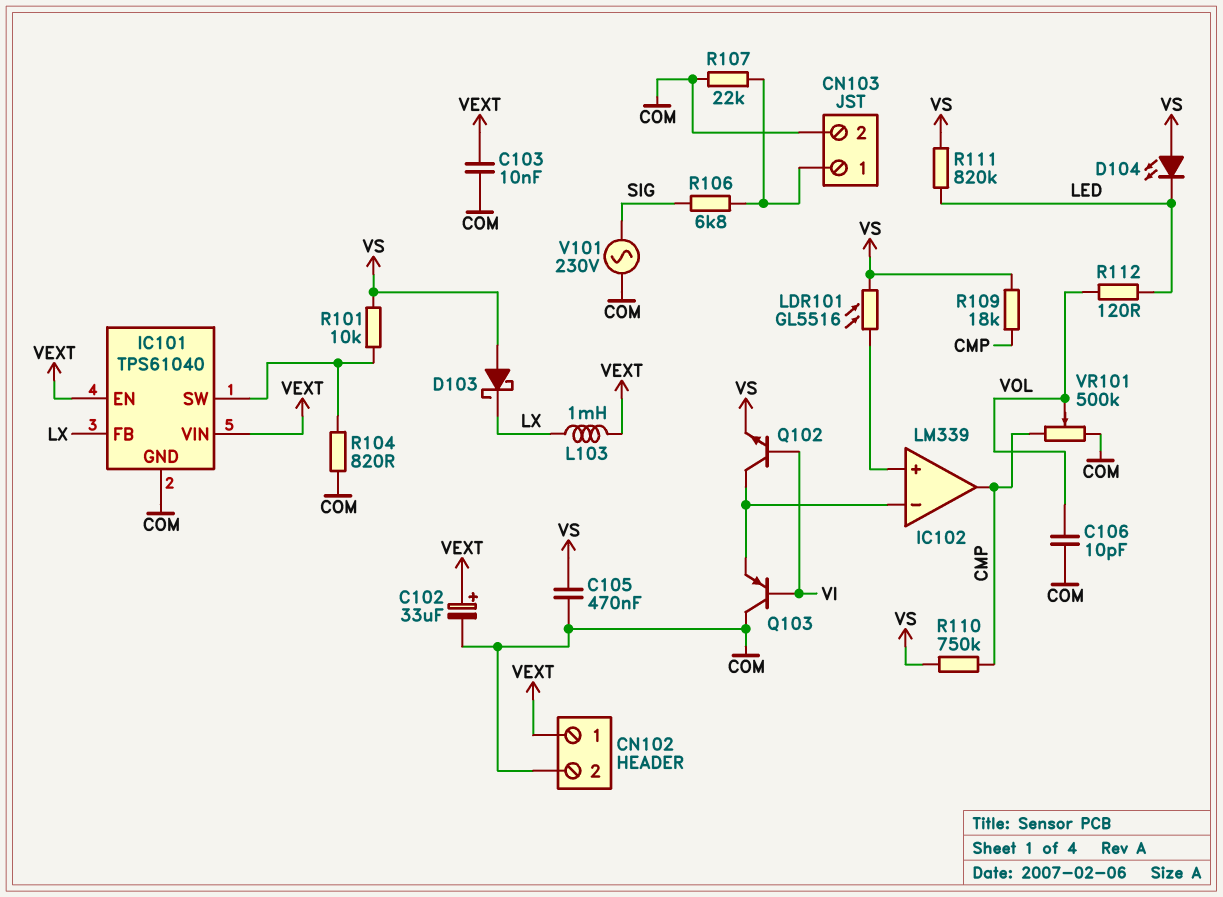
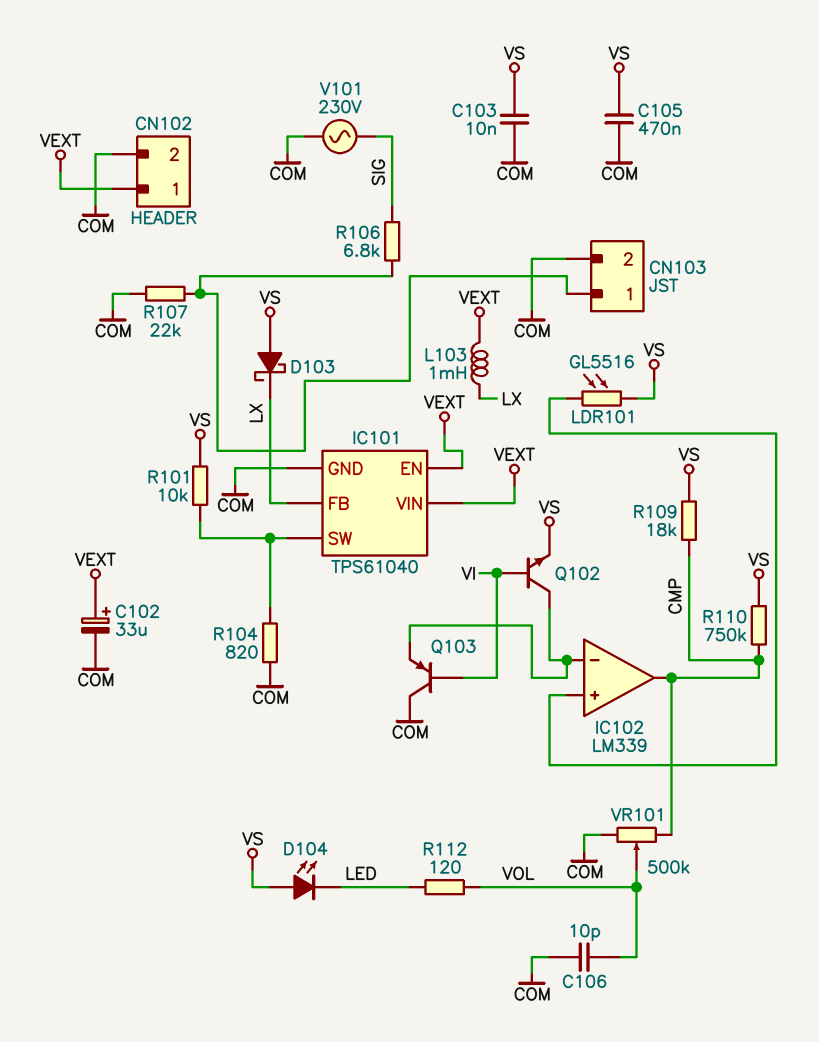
C103: 10nF (COM, VEXT) -> 10nF (COM, VS)
R111: 820k (LED, VS) -> none

